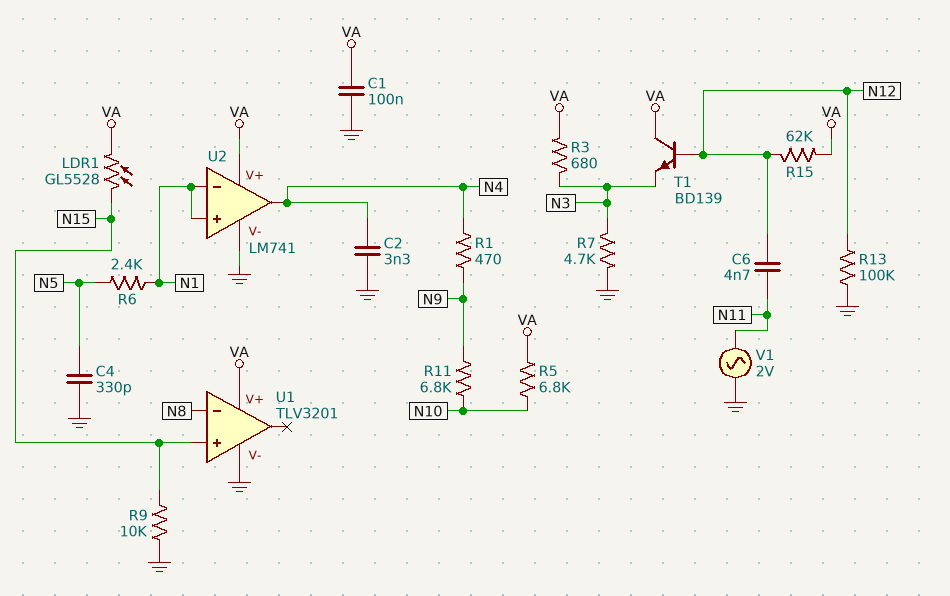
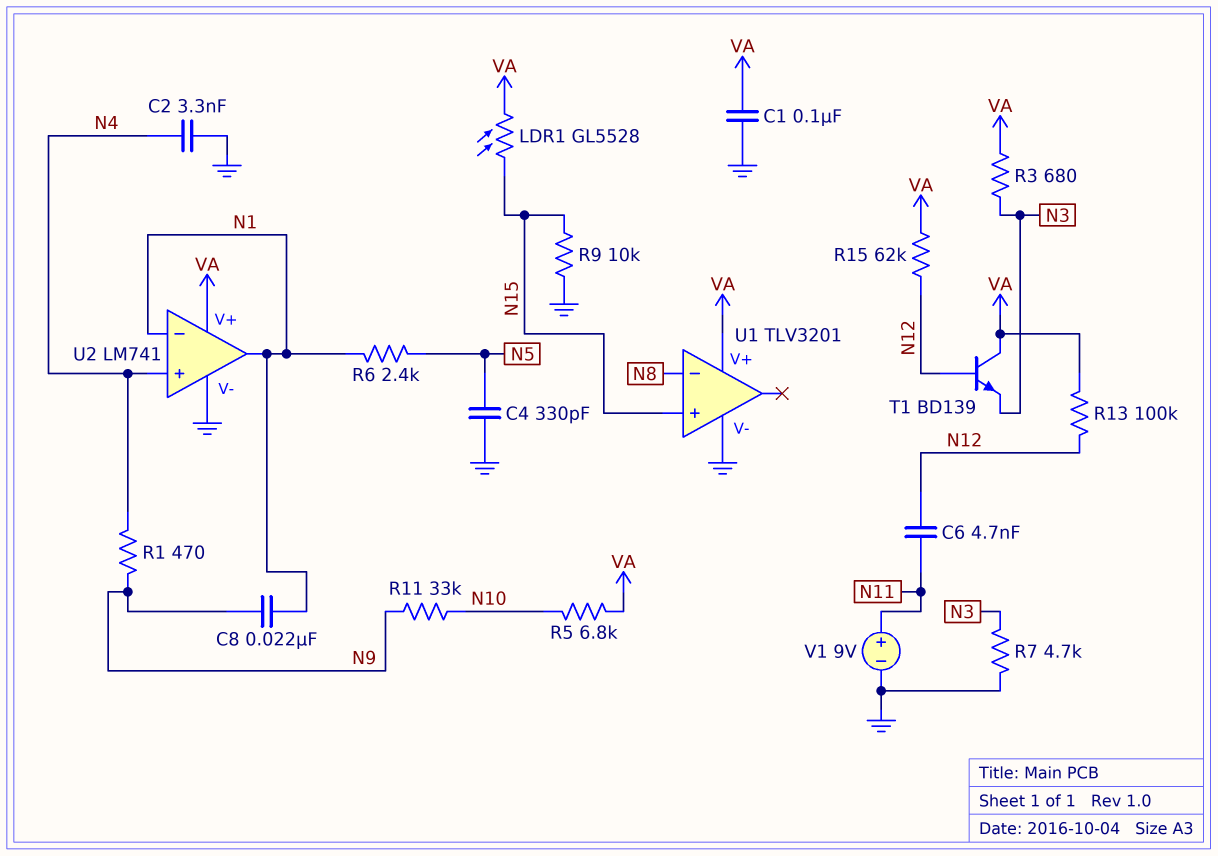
C8: none -> 22nF (N1, N9)
R11: 6.8k (N9, N10) -> 33k (N9, N10)
R13: 100k (GND, N12) -> 100k (N12, VA)
U2 pin in+: N1 -> N4
U2 pin out: N4 -> N1
V1: AC 2V (GND, N11) -> 9V (plus N11, minus GND)

